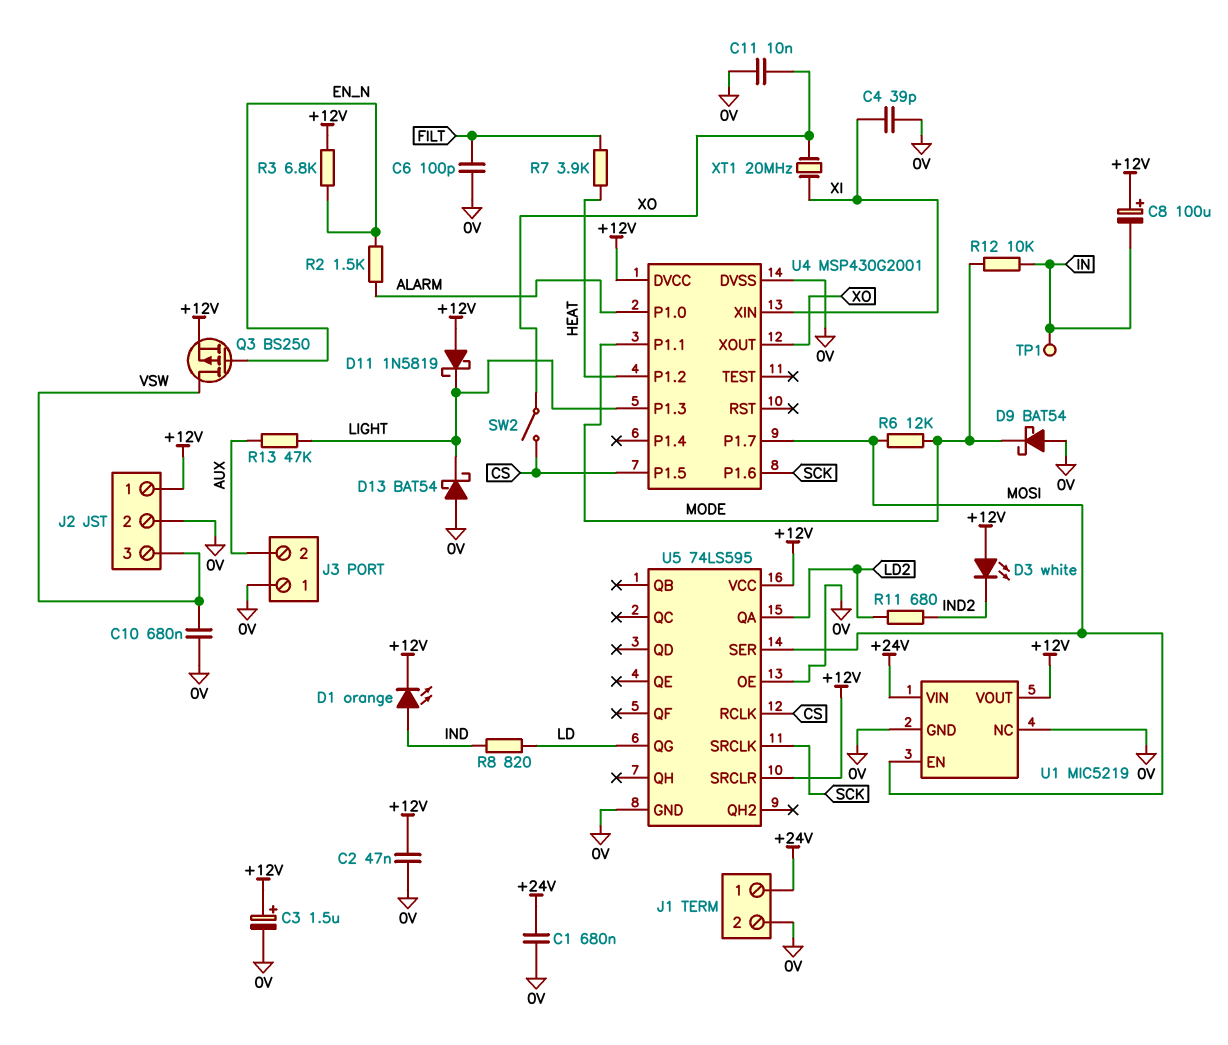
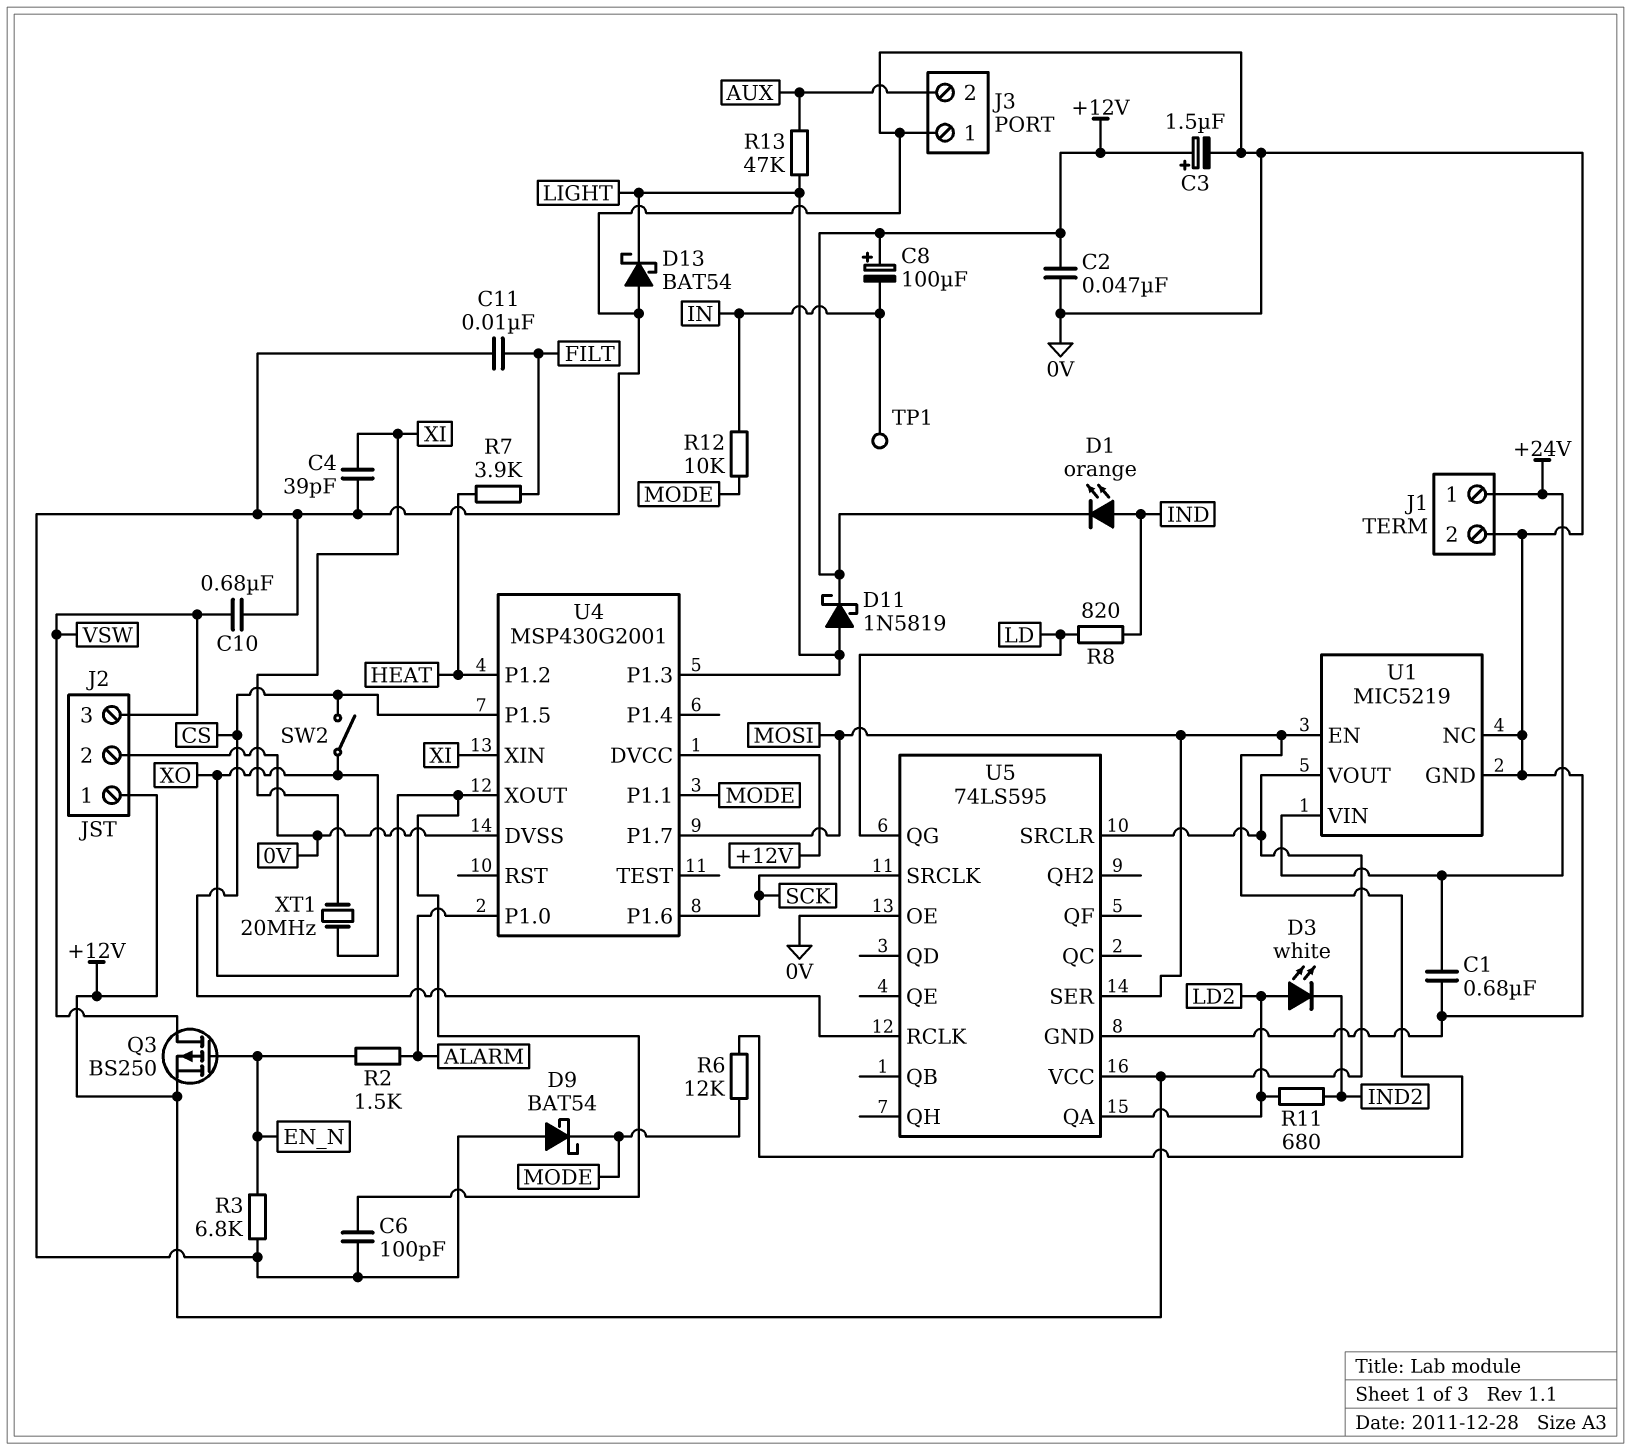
C6: 100pF (0V, FILT) -> 100pF (0V, XO)
C11: 10nF (0V, XO) -> 10nF (0V, FILT)
D3: LED white (A +12V, K IND2) -> LED white (A LD2, K IND2)
D11: schottky 1N5819 (A +12V, K LIGHT) -> schottky 1N5819 (A LIGHT, K +12V)
R3: 6.8k (+12V, EN_N) -> 6.8k (0V, EN_N)

